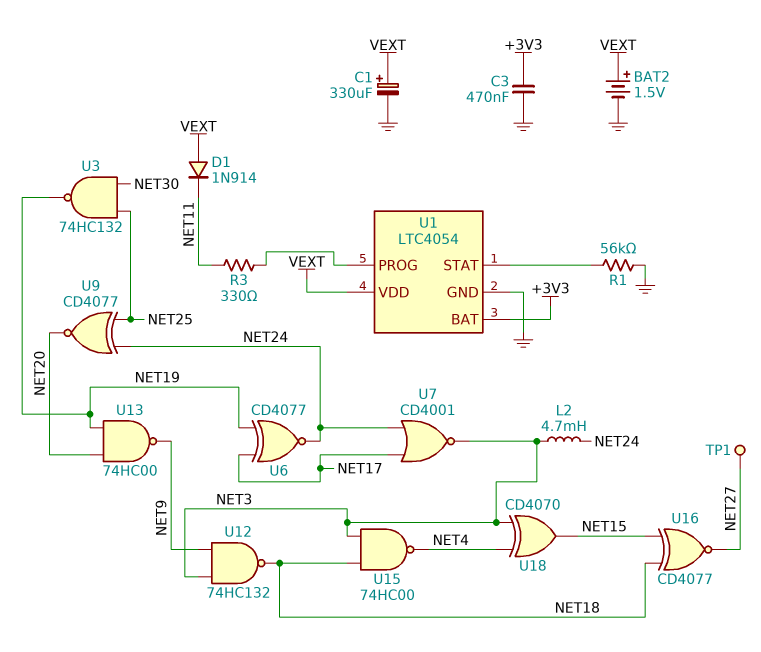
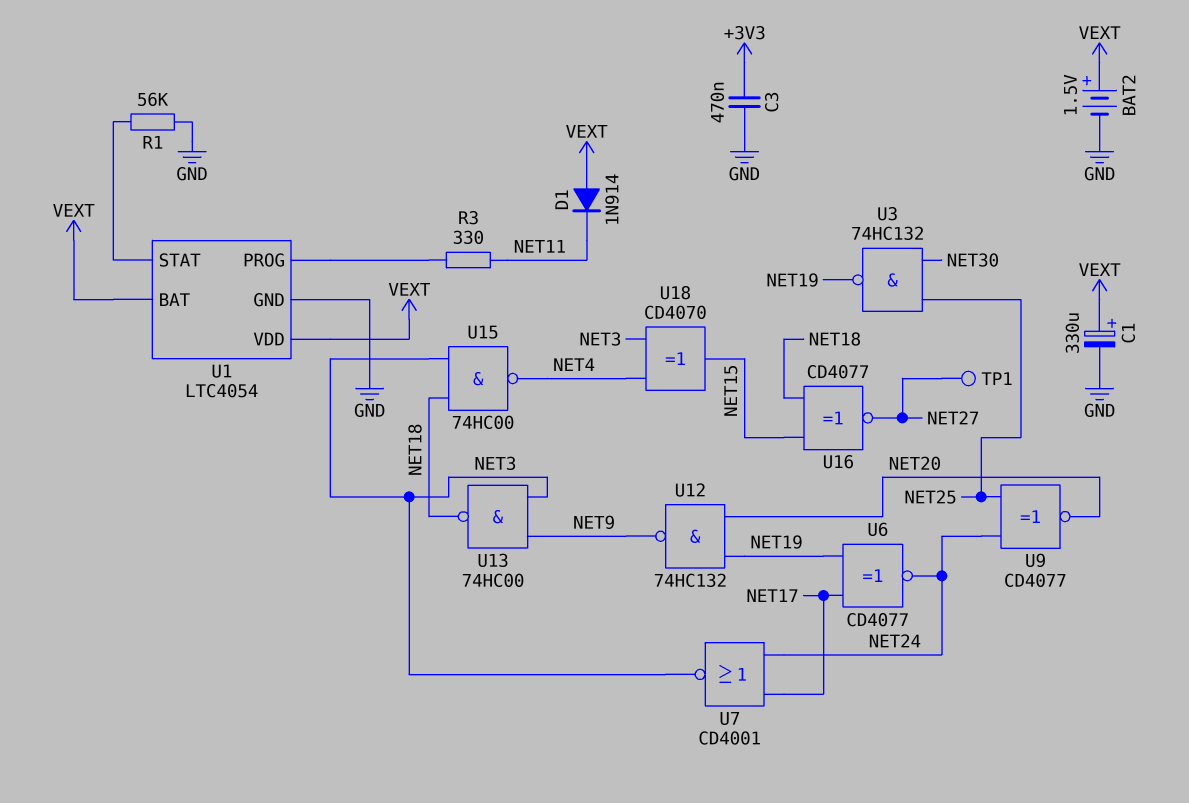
L2: 4.7mH (NET3, NET24) -> none
U1 pin BAT: +3V3 -> VEXT
U12: NAND 74HC132 (in NET3, in NET9, out NET18) -> NAND 74HC132 (in NET19, in NET20, out NET9)
U13: NAND 74HC00 (in NET19, in NET20, out NET9) -> NAND 74HC00 (in NET3, in NET9, out NET18)

